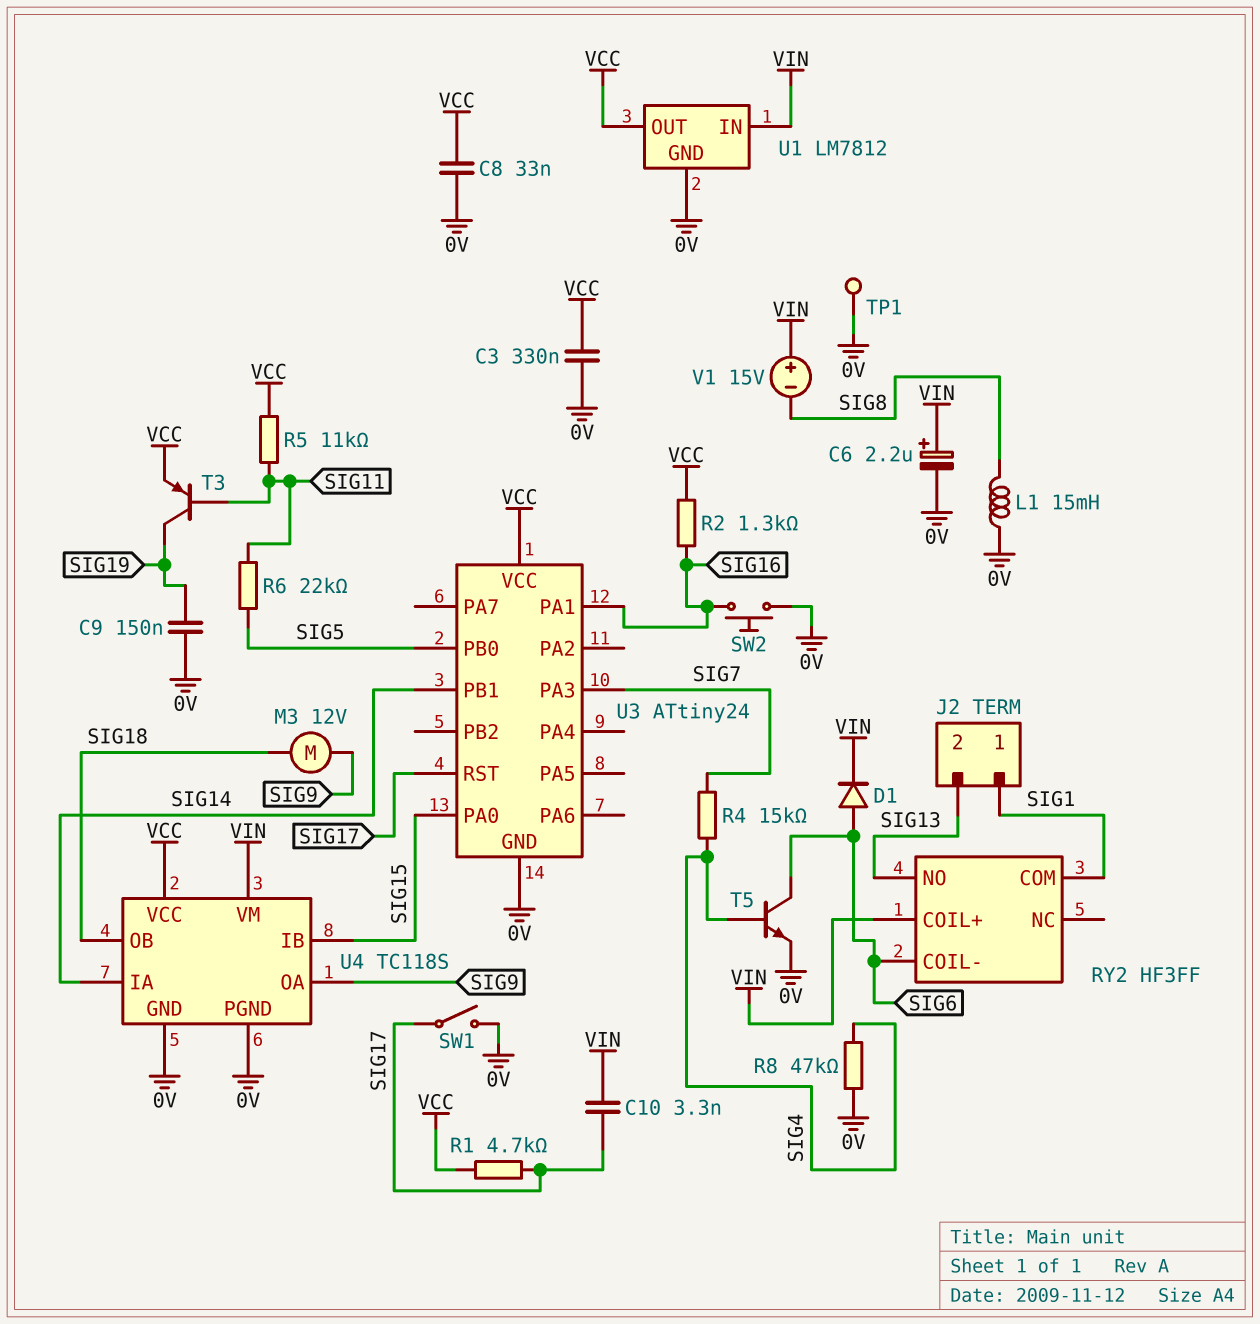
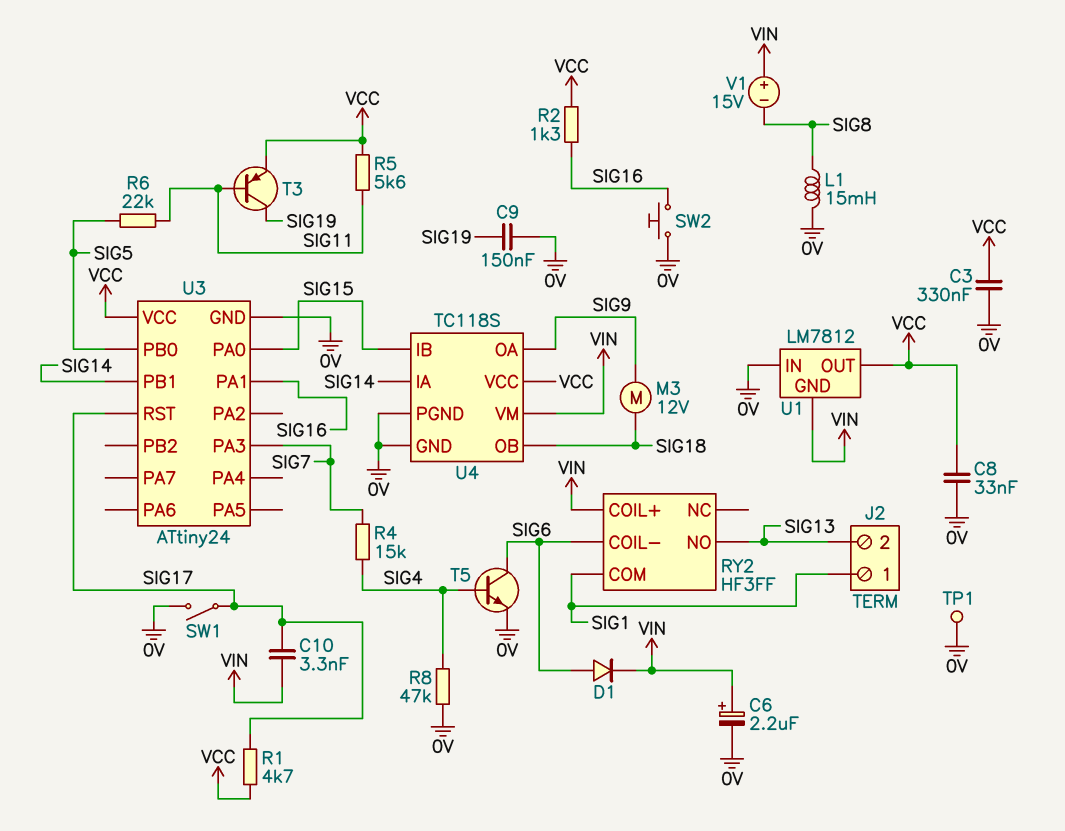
R5: 11k (SIG11, VCC) -> 5.6k (SIG11, VCC)
U1 pin GND: 0V -> VIN
U1 pin IN: VIN -> 0V

